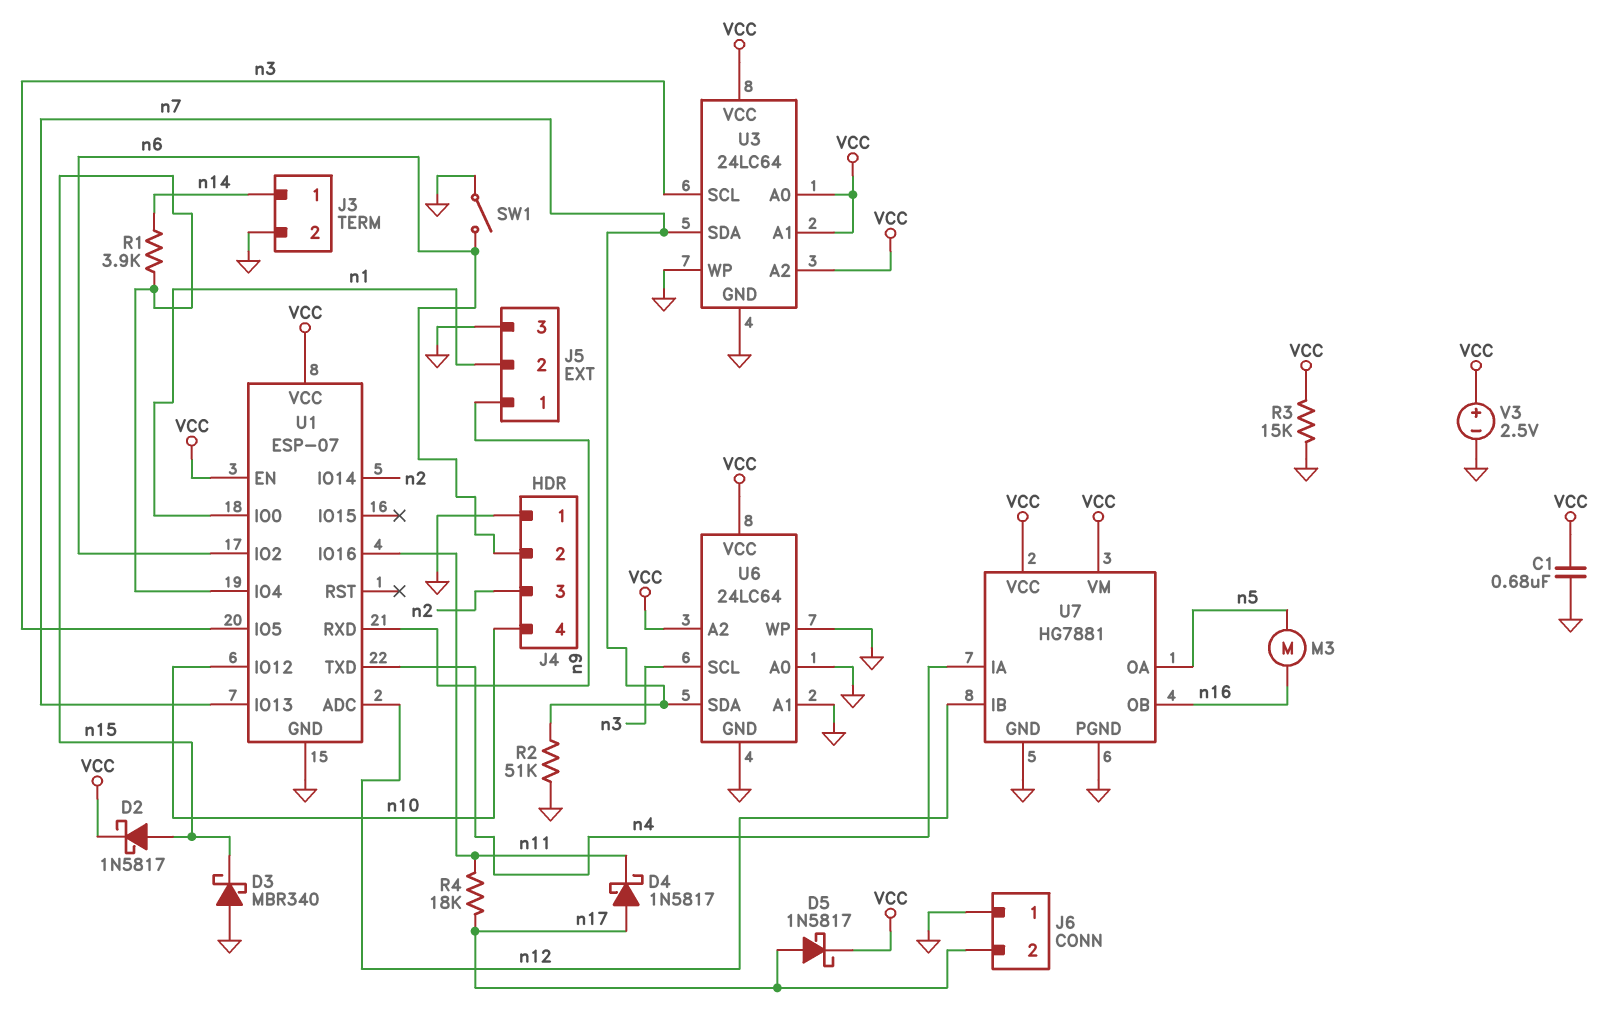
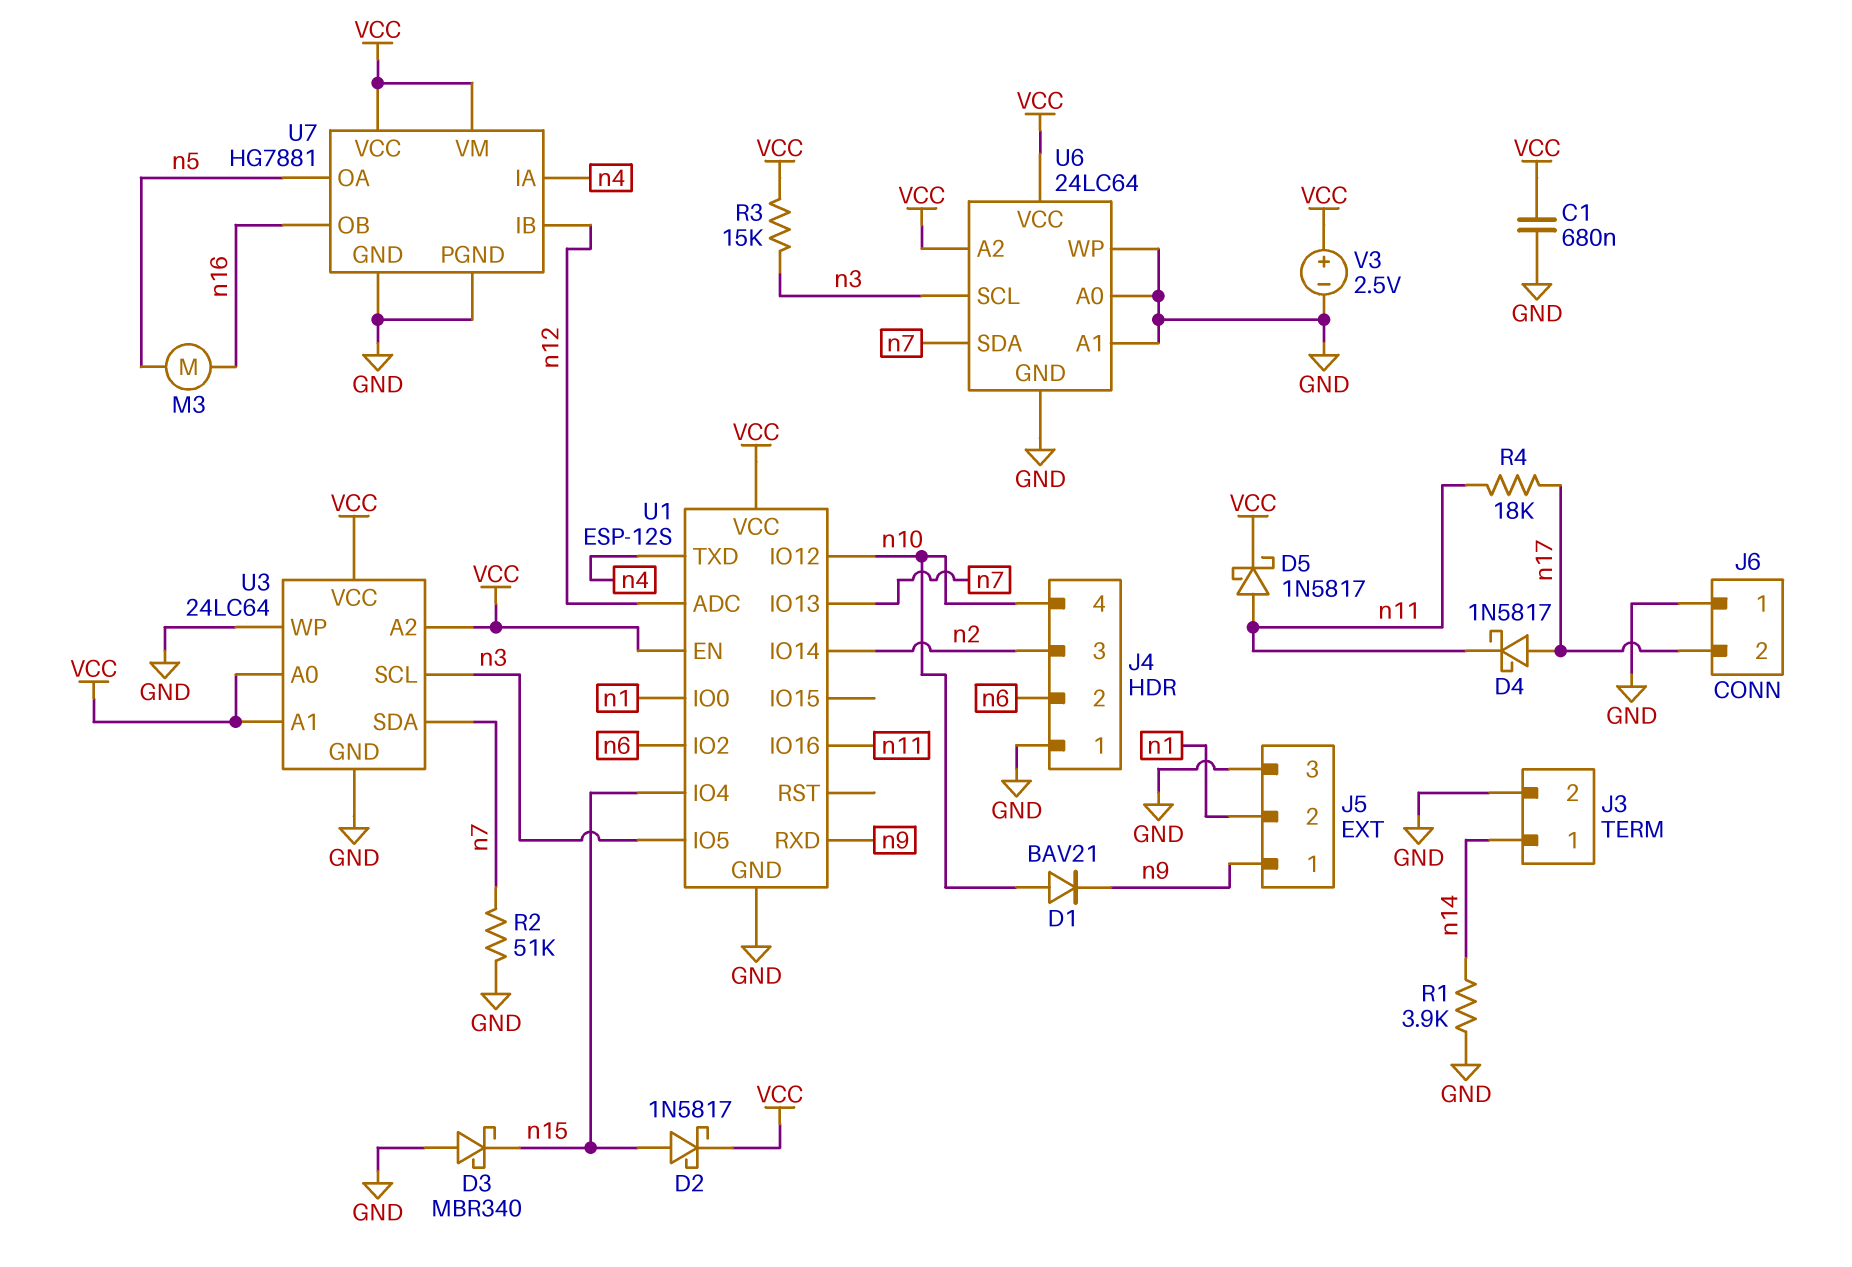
D1: none -> diode BAV21 (A n10, K n9)
D5: schottky 1N5817 (A n17, K VCC) -> schottky 1N5817 (A n11, K VCC)
R1: 3.9k (n14, n15) -> 3.9k (GND, n14)
R3: 15k (GND, VCC) -> 15k (VCC, n3)
SW1: switch (GND, n6) -> none
U1: ESP-07 -> ESP-12S

